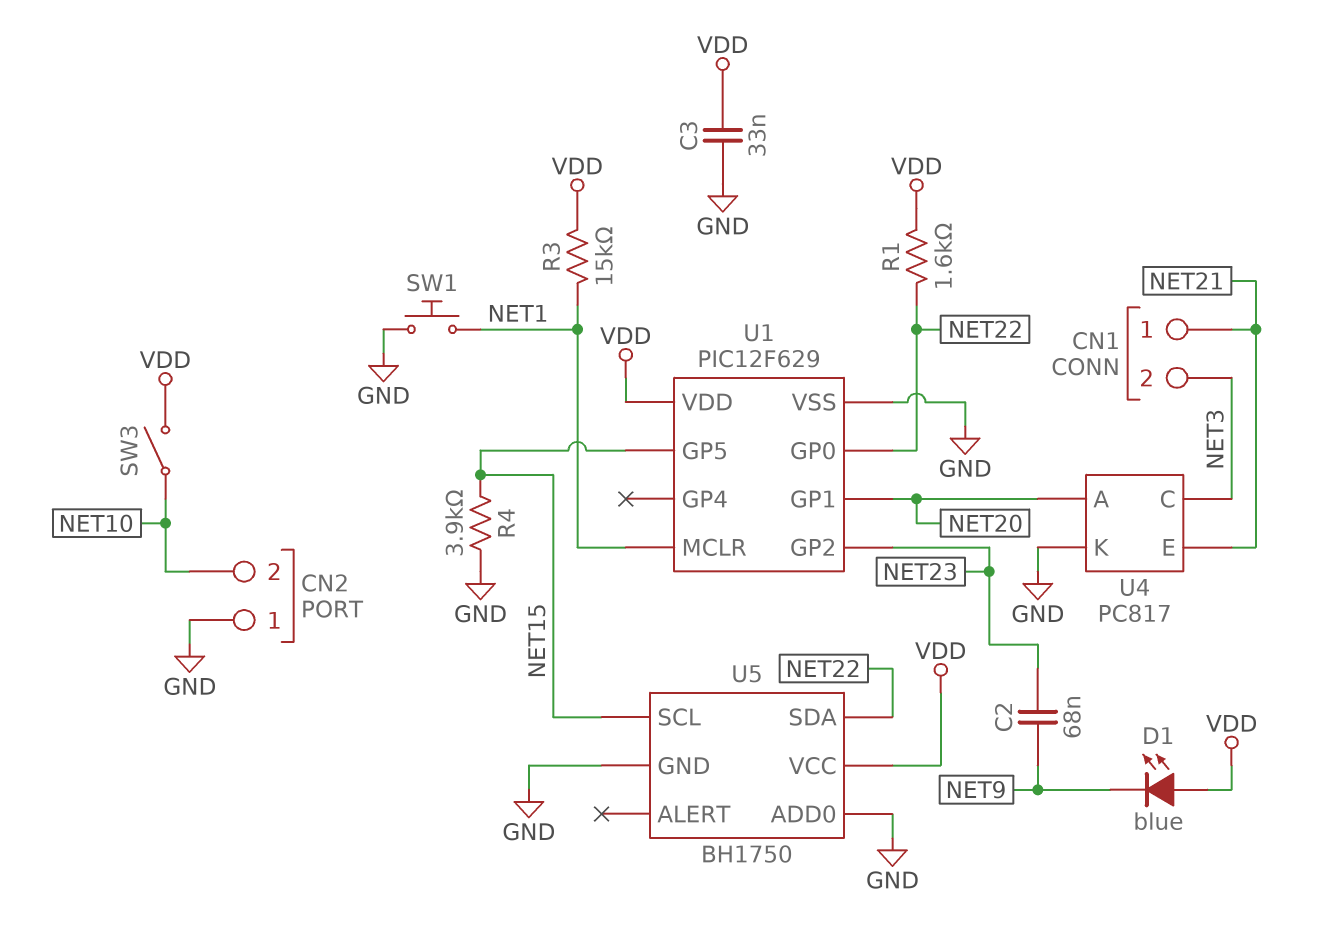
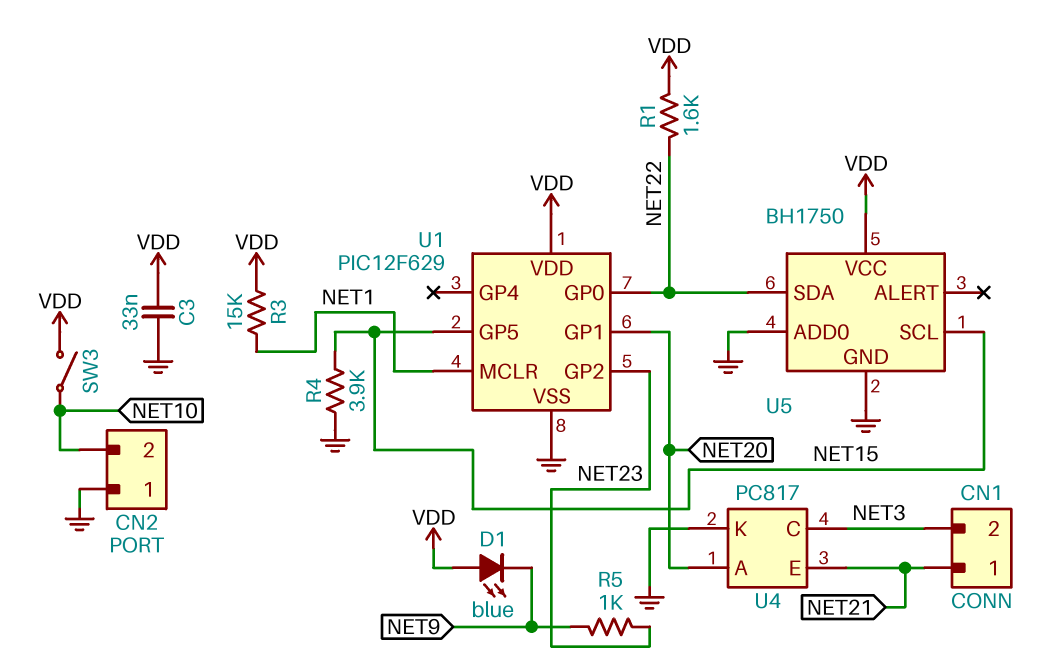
C2: 68nF (NET9, NET23) -> none
R5: none -> 1k (NET9, NET23)
SW1: button (GND, NET1) -> none

